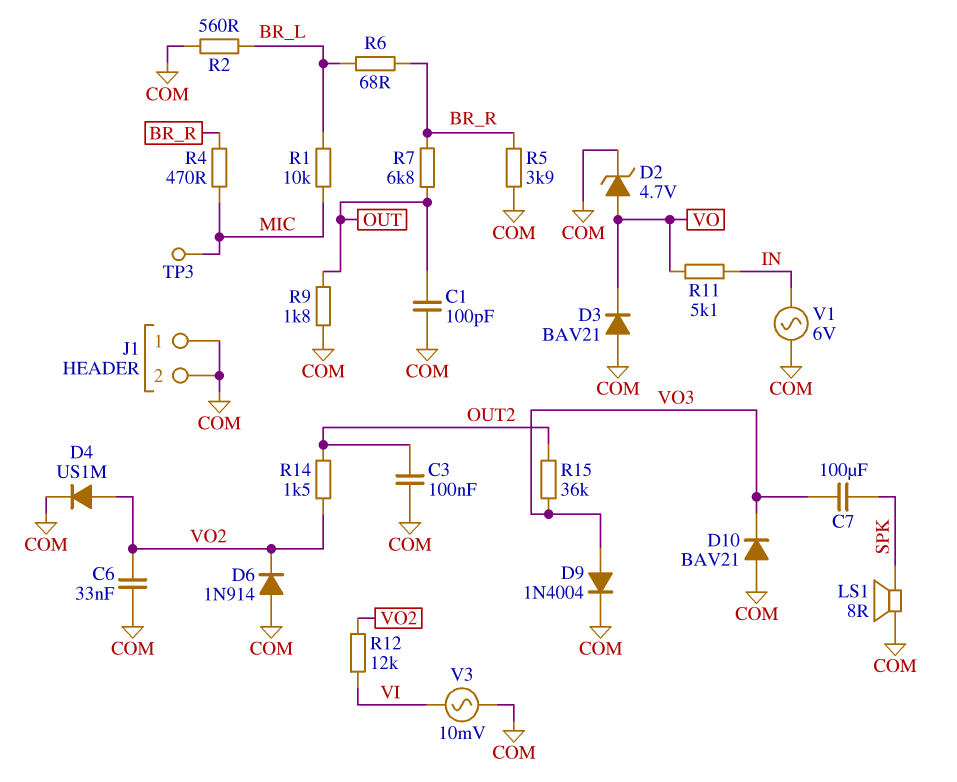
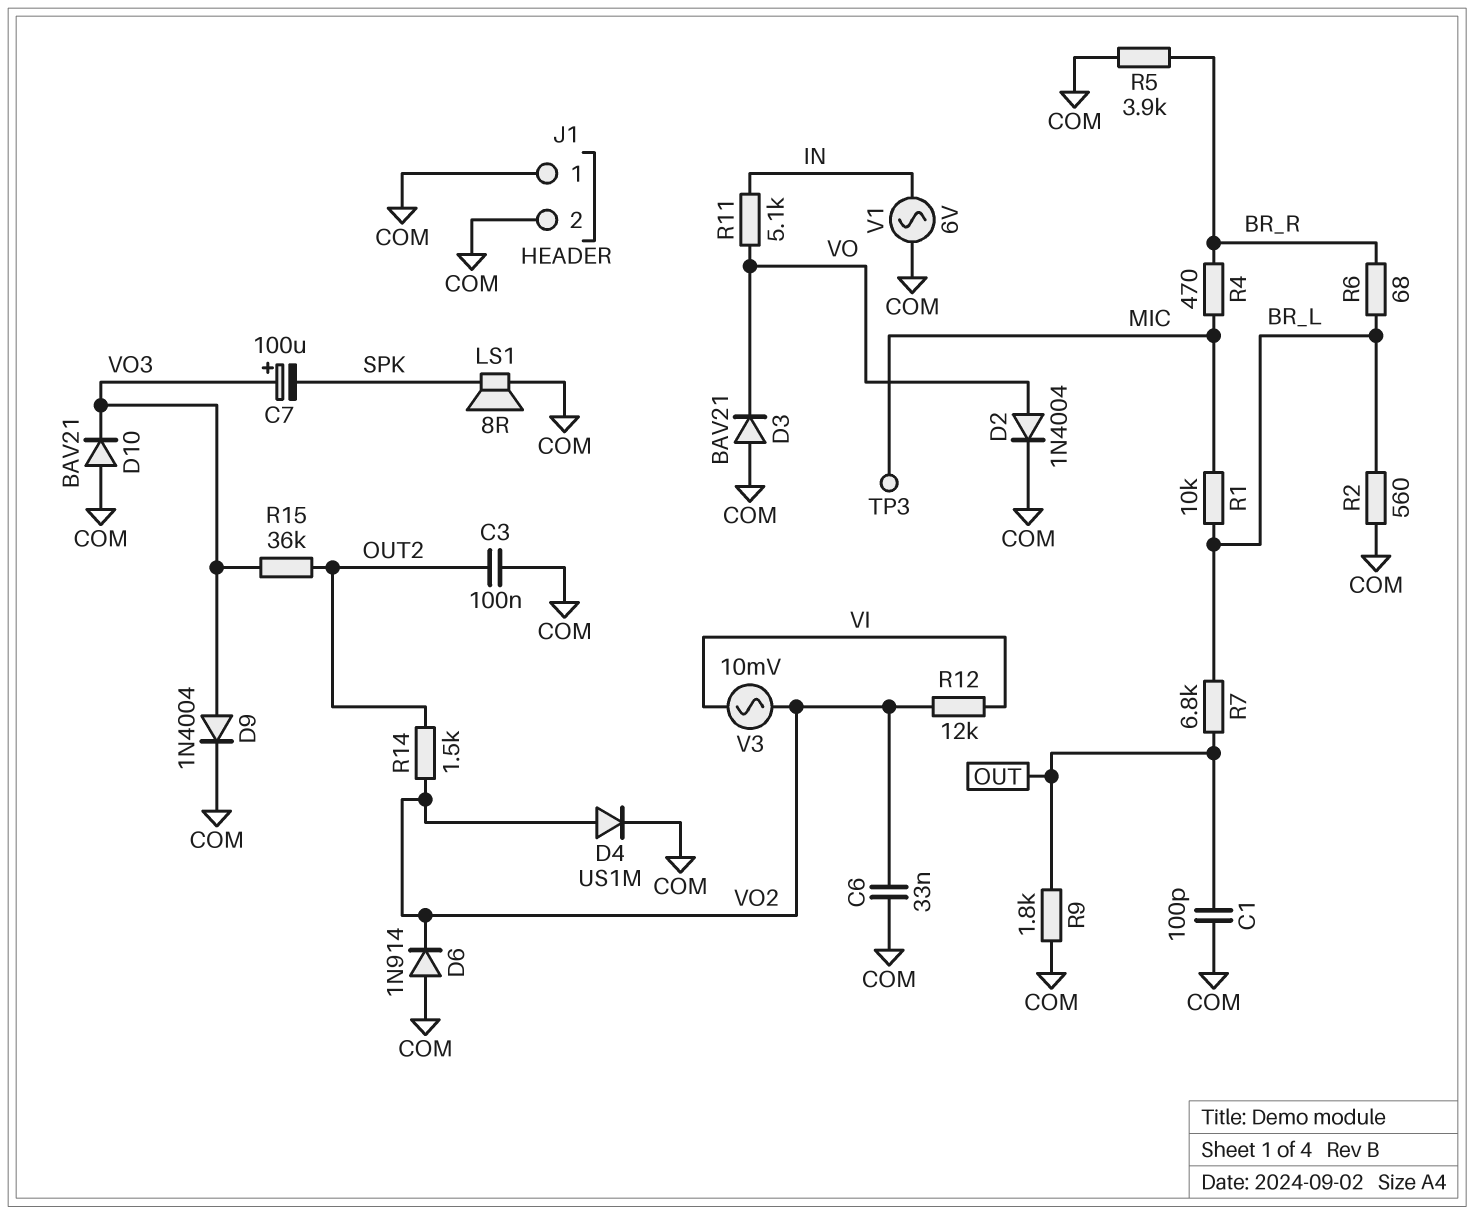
C7: 100uF (SPK, VO3) -> 100uF (plus VO3, minus SPK)
D2: zener 4.7V (A VO, K COM) -> diode 1N4004 (A VO, K COM)
R7: 6.8k (BR_R, OUT) -> 6.8k (BR_L, OUT)
V3: AC 10mV (COM, VI) -> AC 10mV (VI, VO2)

